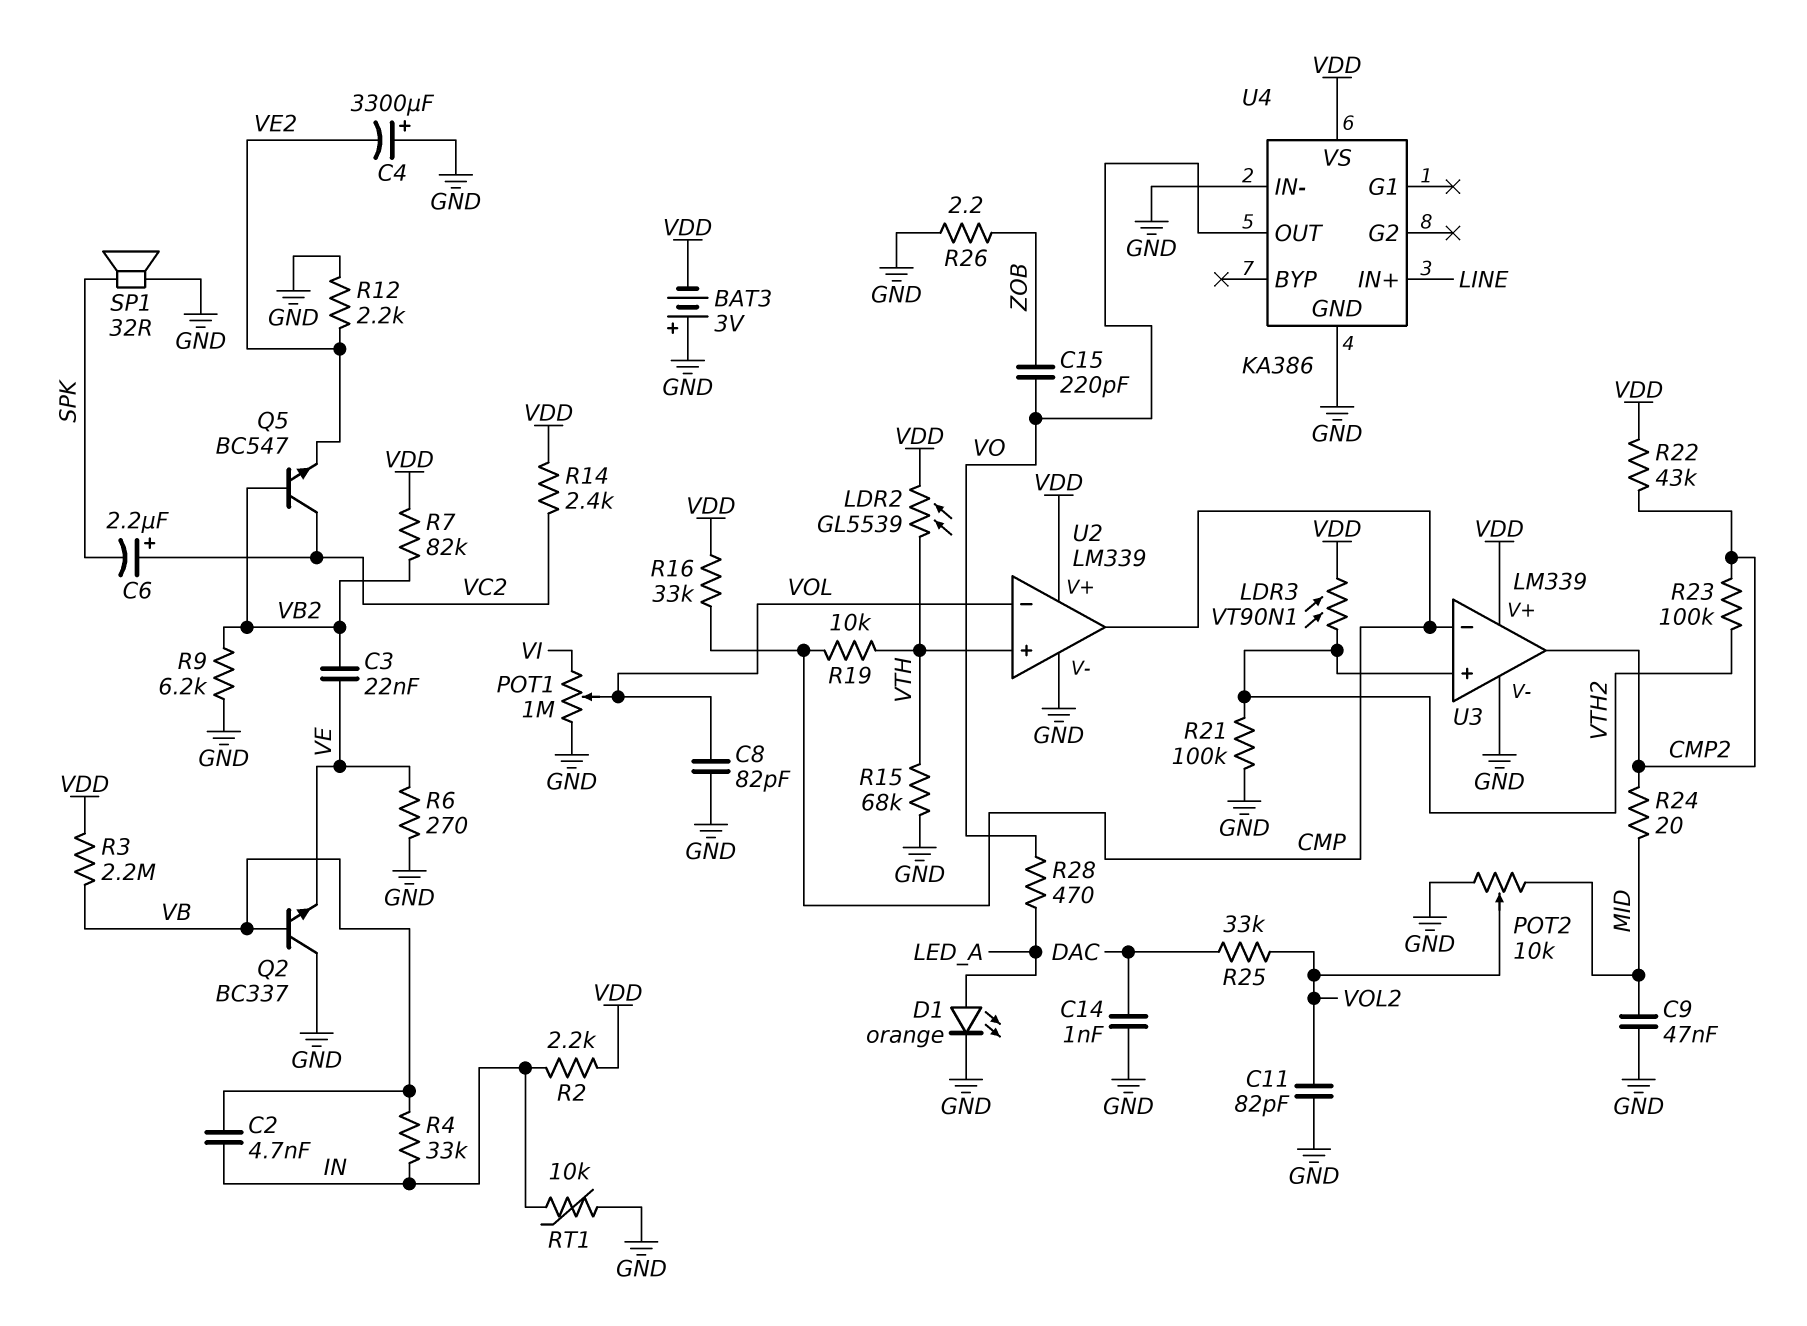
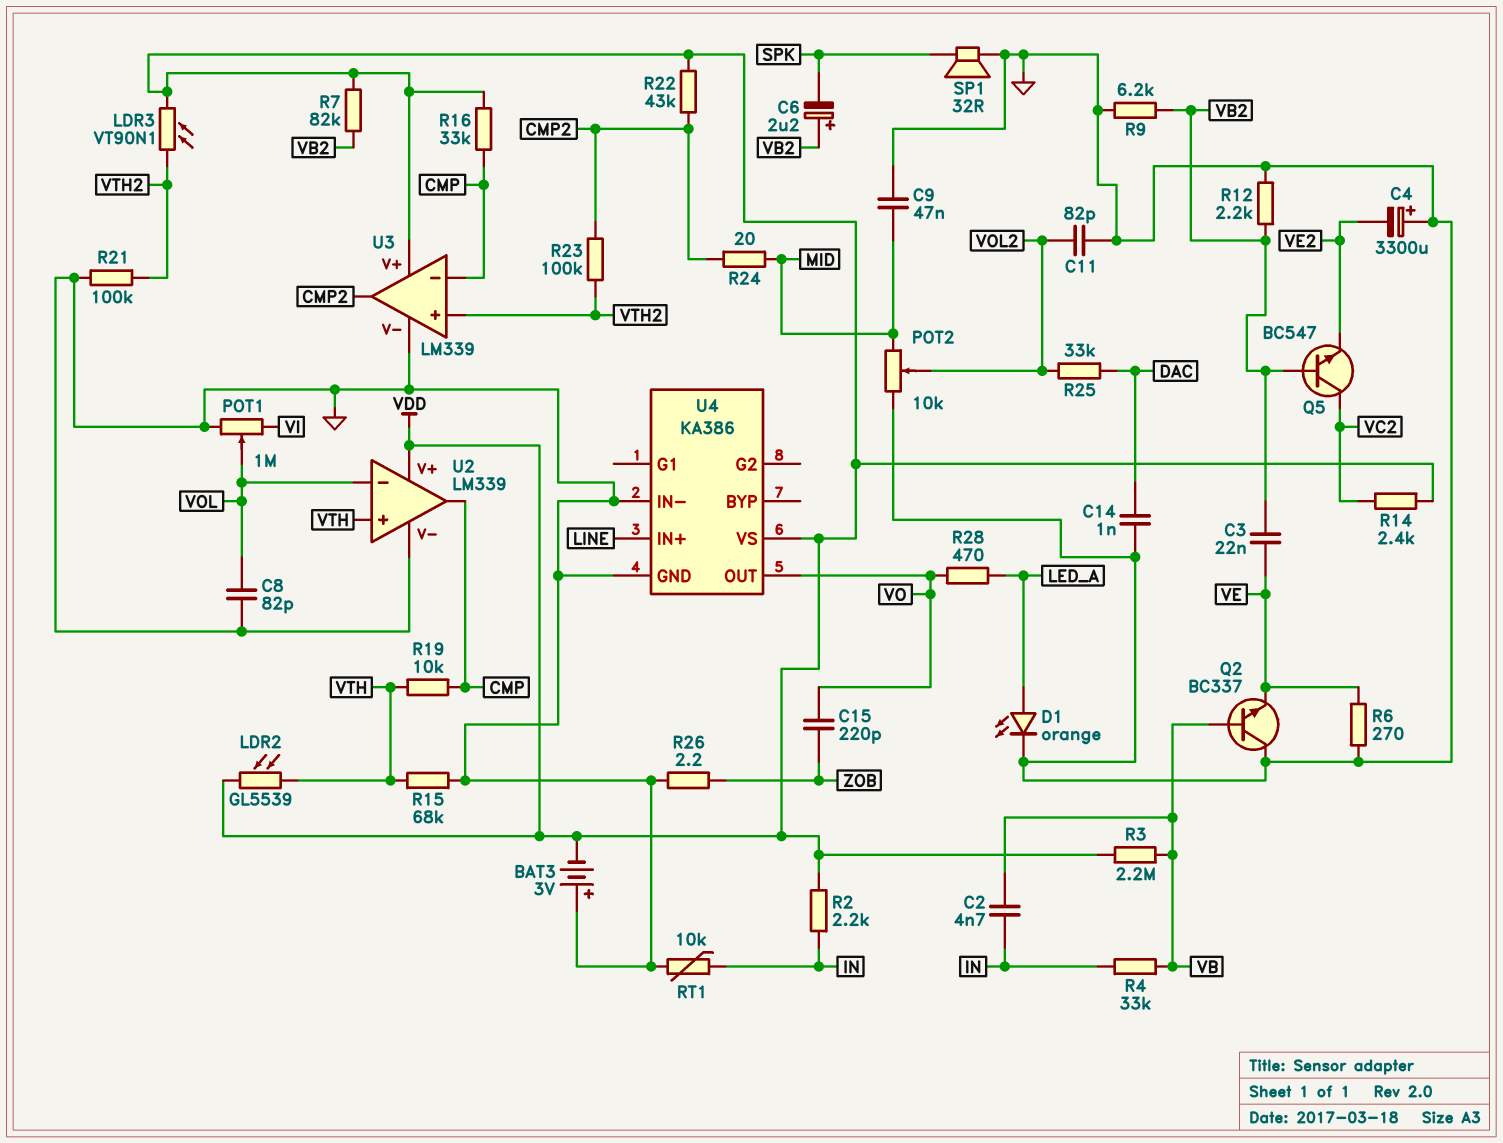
C6: 2.2uF (plus VC2, minus SPK) -> 2.2uF (plus VB2, minus SPK)
R12: 2.2k (GND, VE2) -> 2.2k (GND, VB2)

